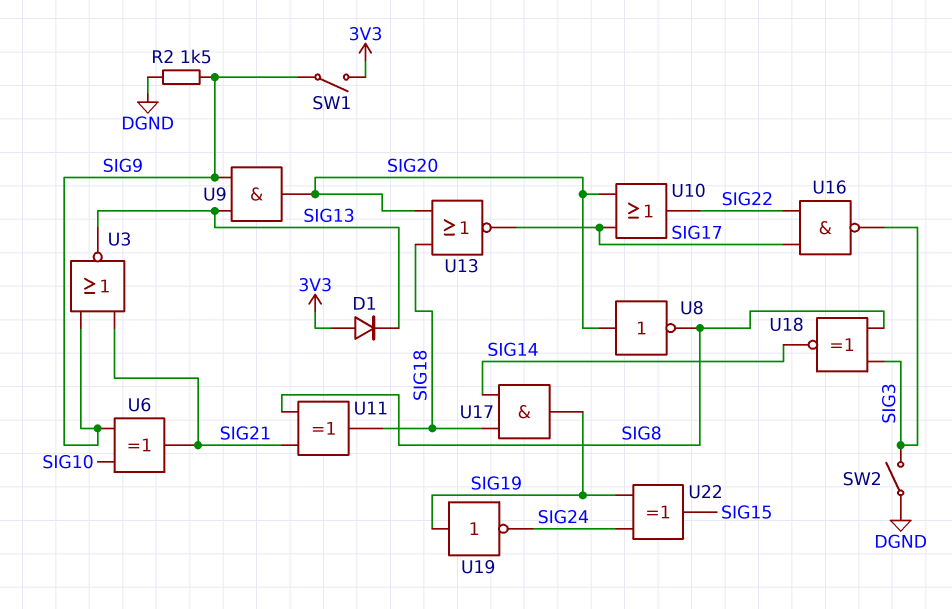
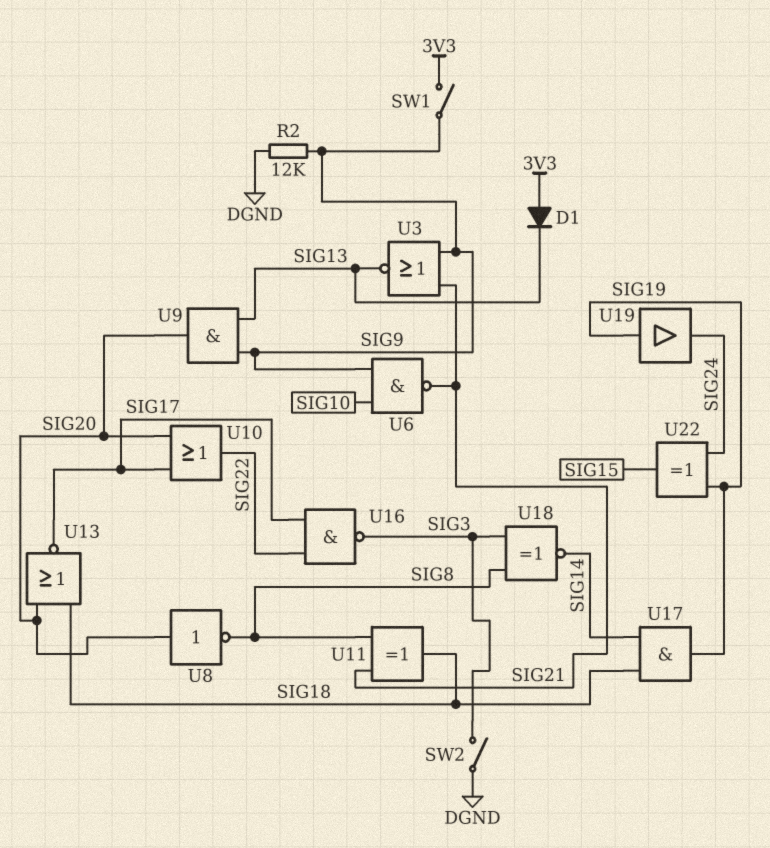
R2: 1.5k (DGND, SIG9) -> 12k (DGND, SIG9)
U6: XOR (in SIG9, in SIG10, out SIG21) -> NAND (in SIG9, in SIG10, out SIG21)
U19: NOT (in SIG19, out SIG24) -> buffer (in SIG19, out SIG24)

